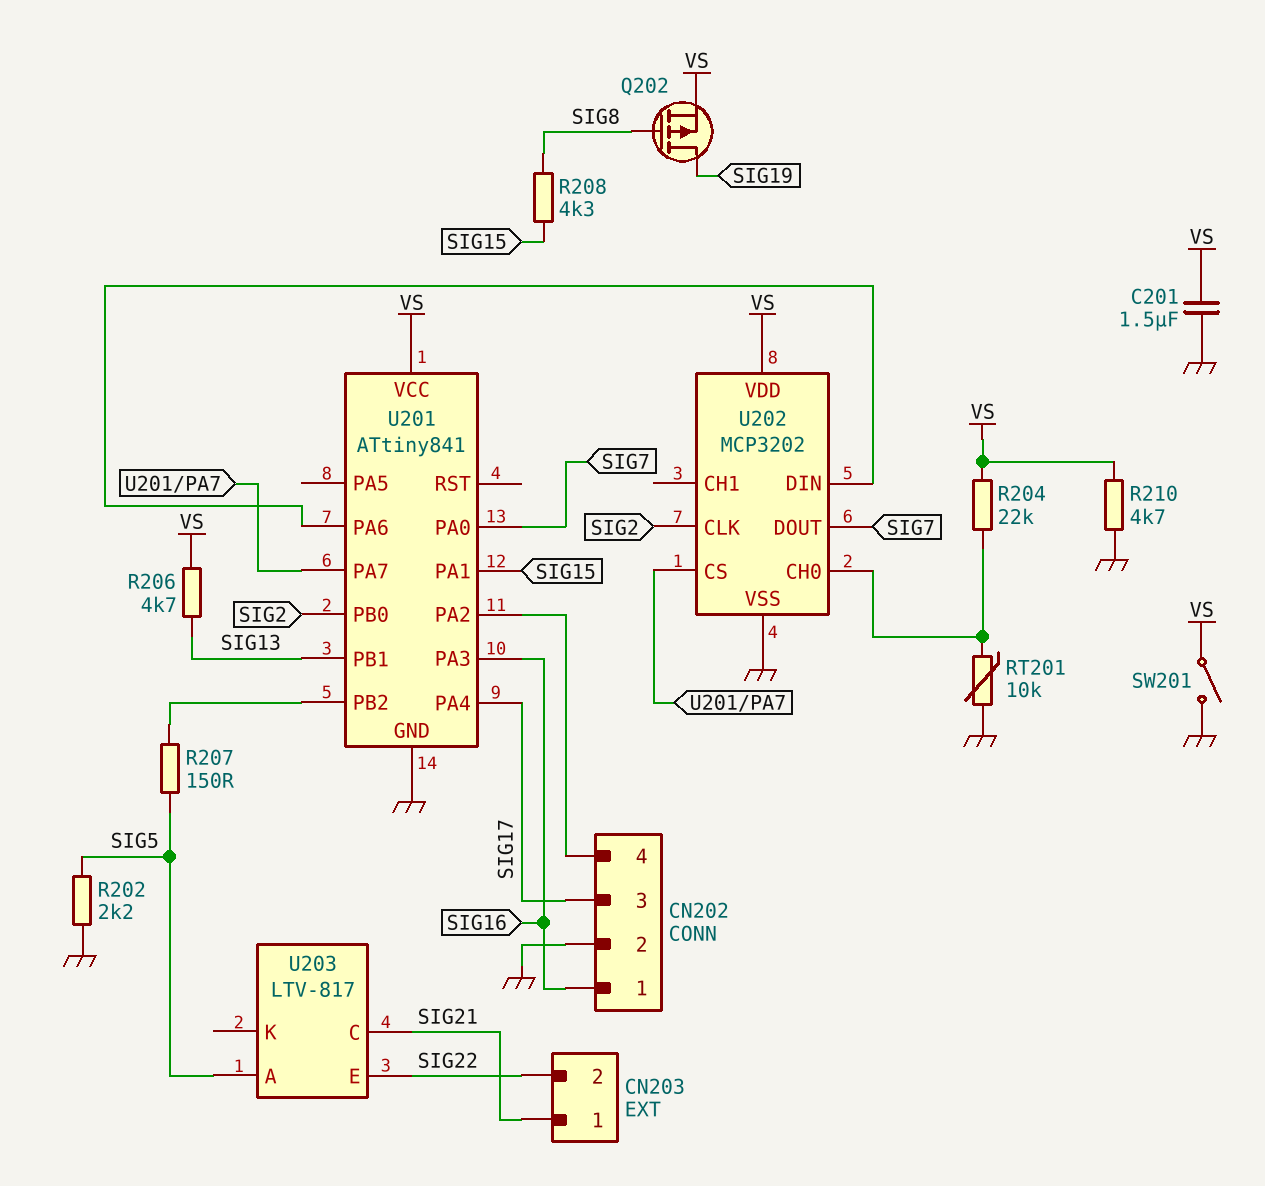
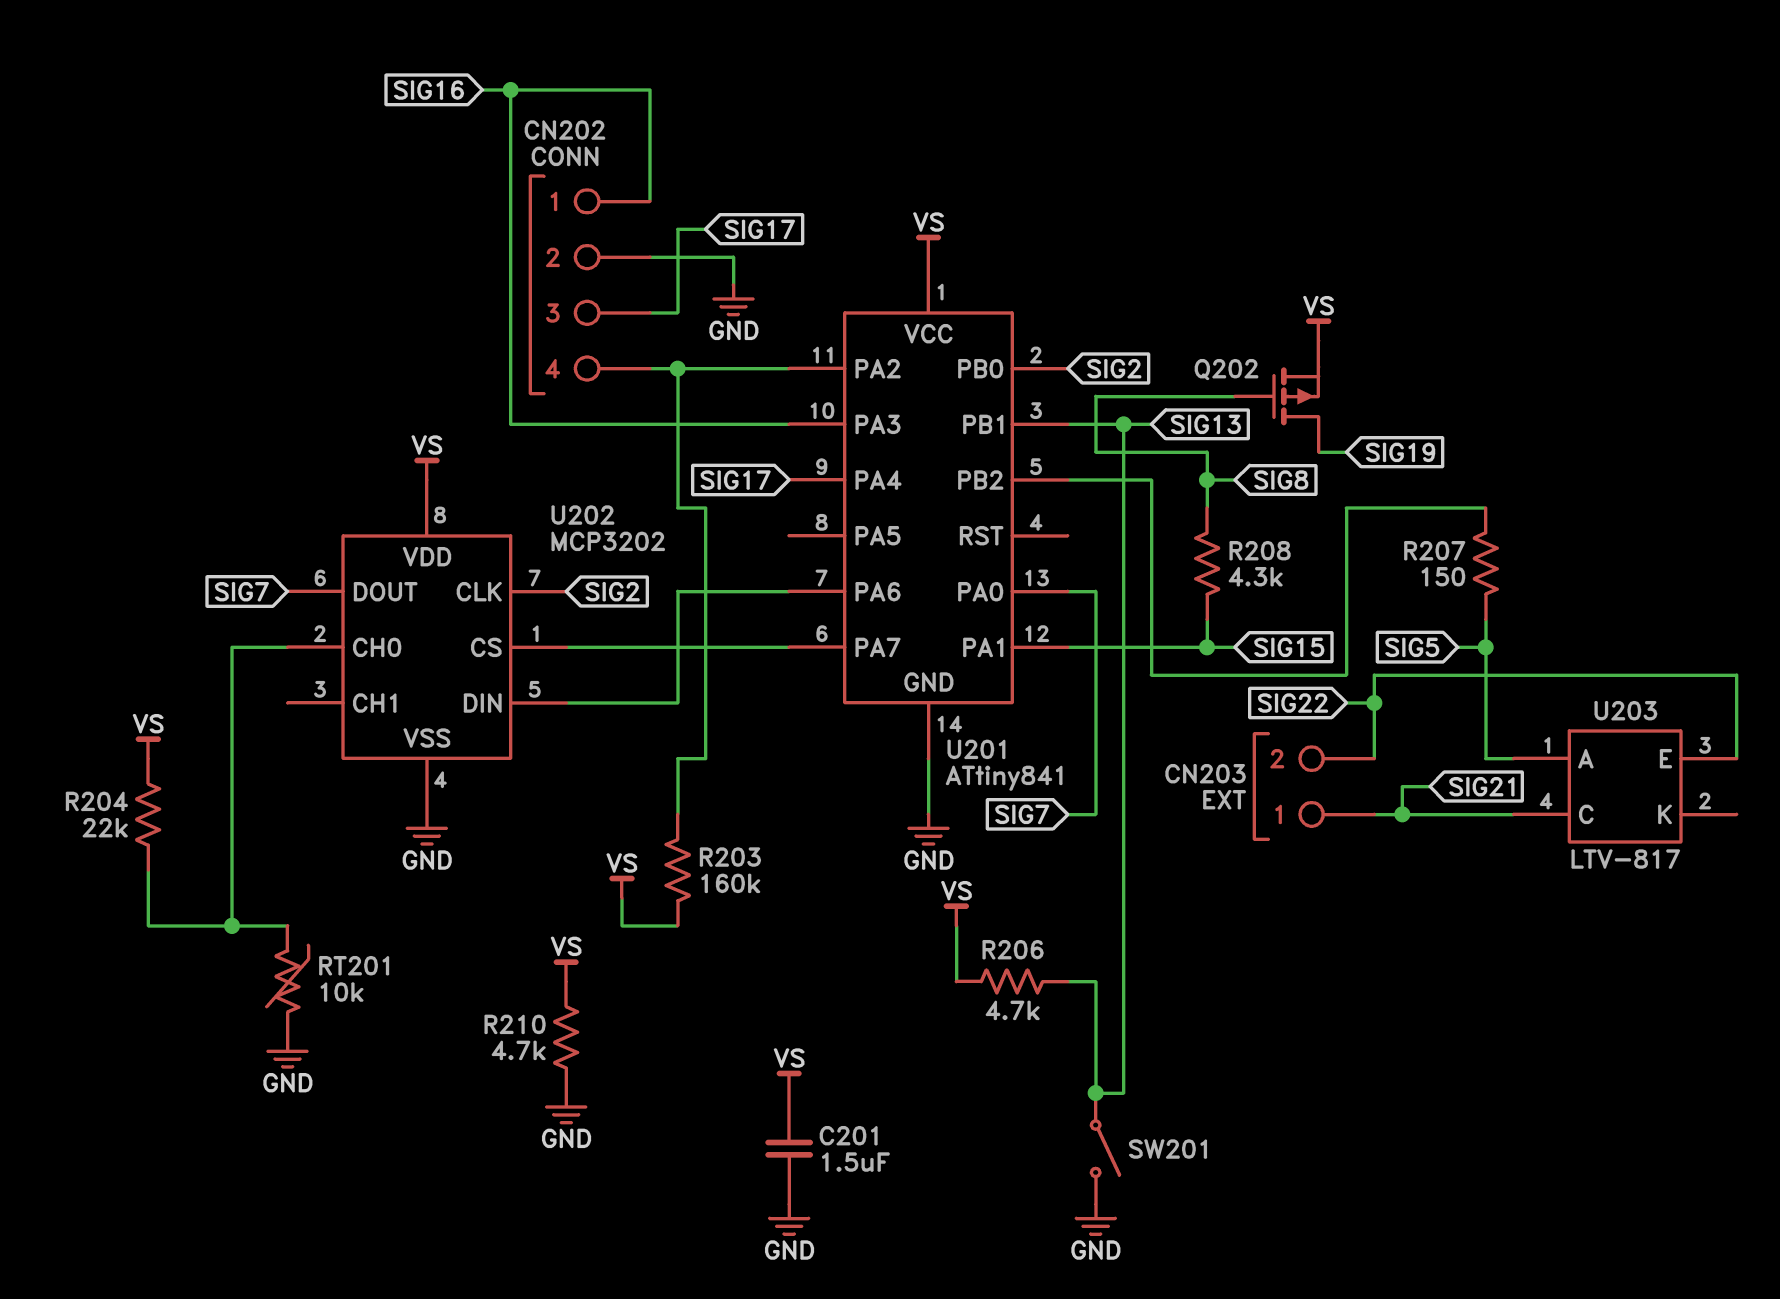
R202: 2.2k (GND, SIG5) -> none
R203: none -> 160k (CN202/4, VS)
SW201: switch (GND, VS) -> switch (GND, SIG13)

